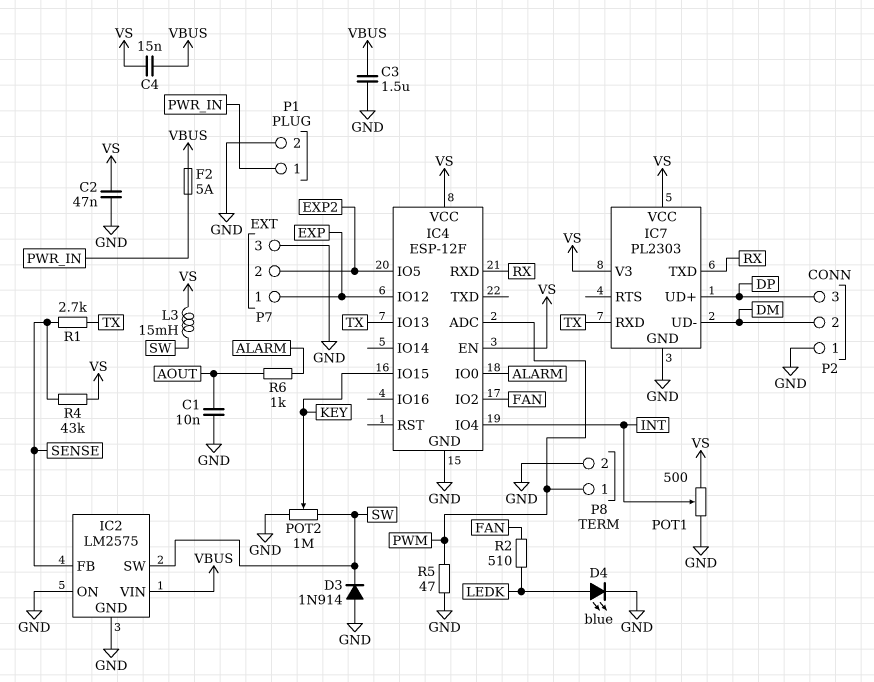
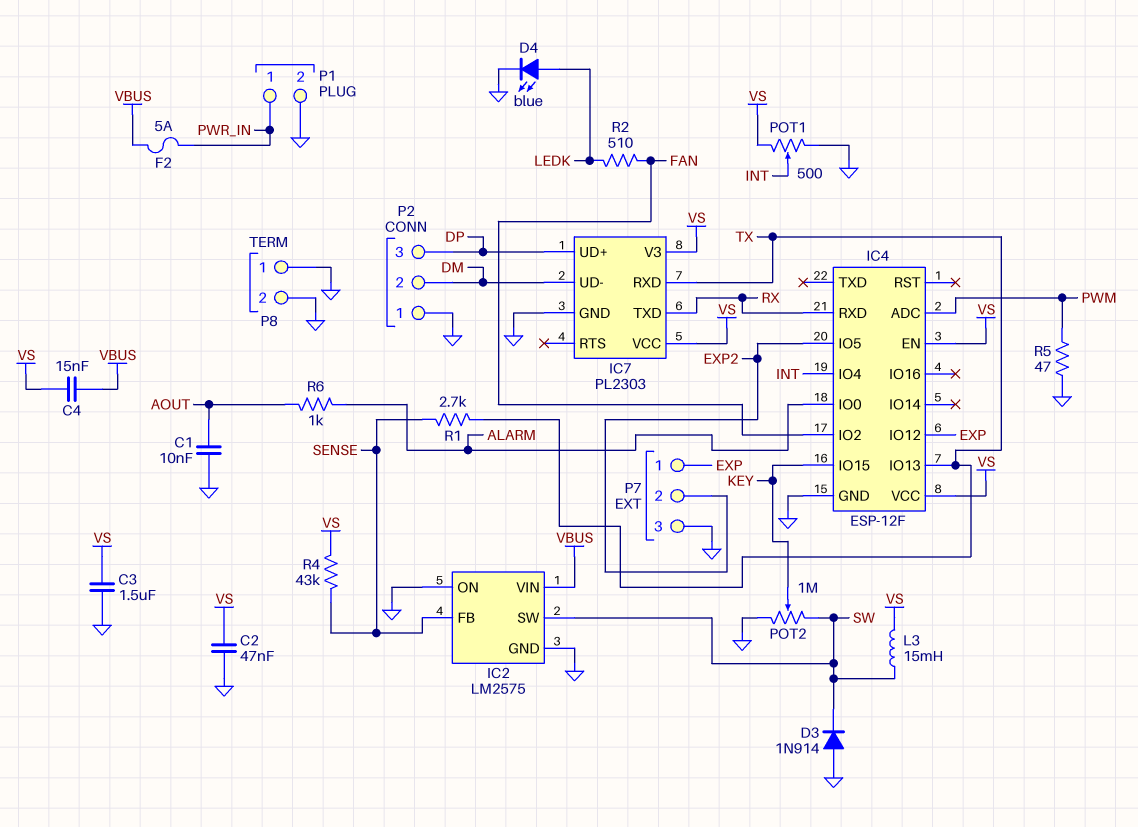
C3: 1.5uF (GND, VBUS) -> 1.5uF (GND, VS)
P8 pin 1: PWM -> GND

